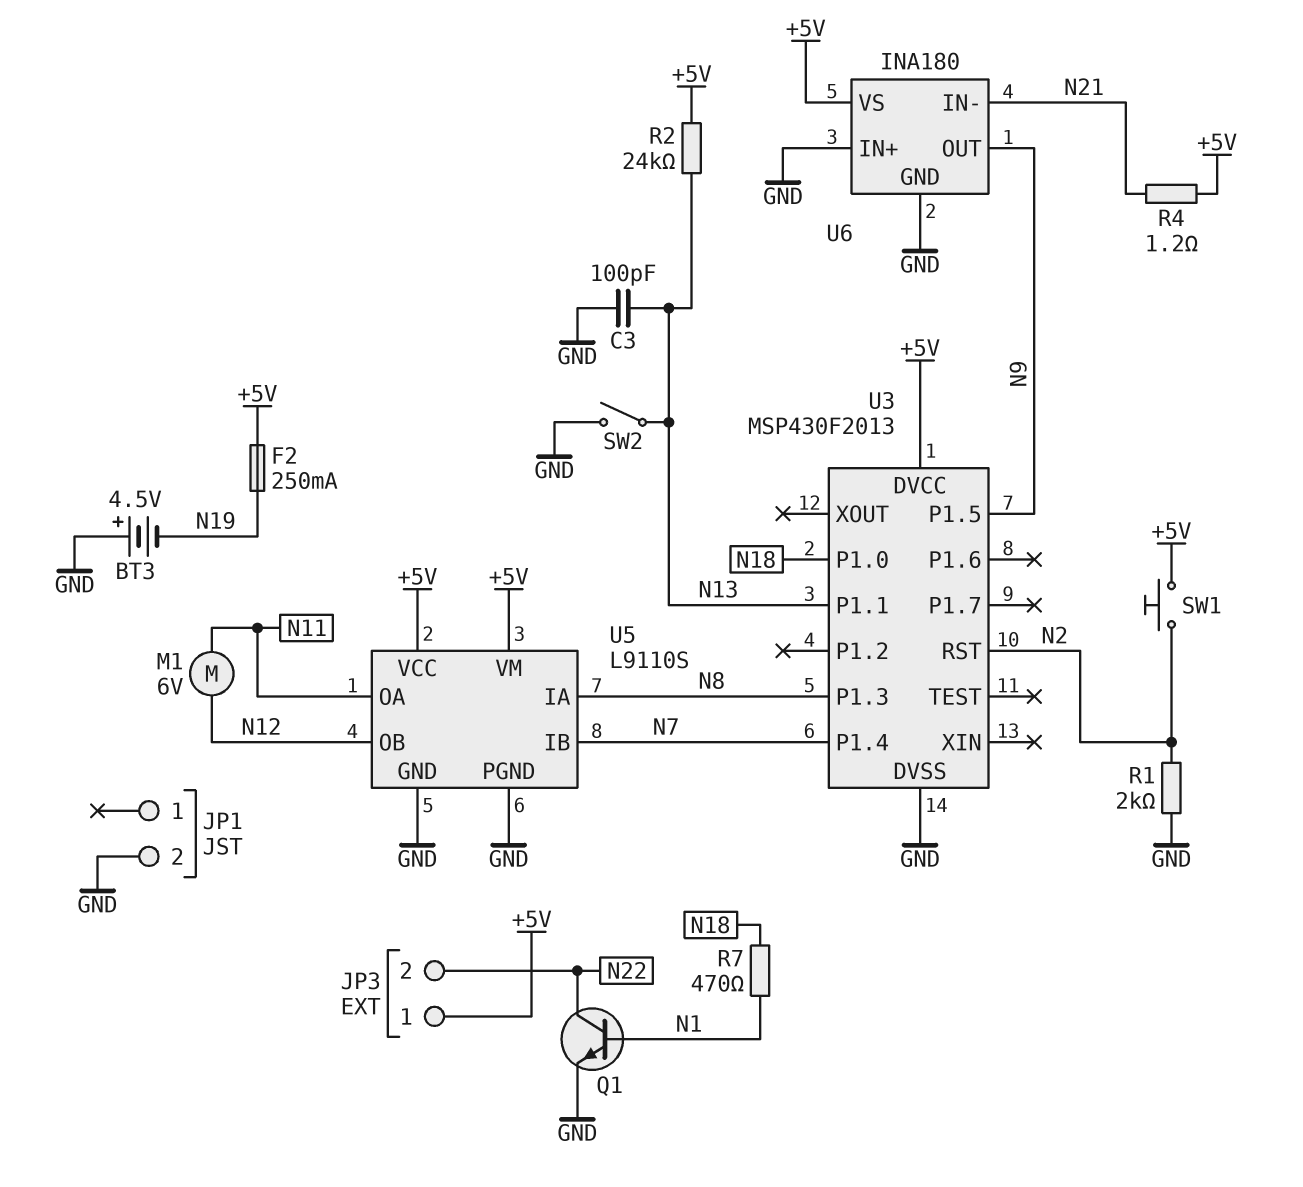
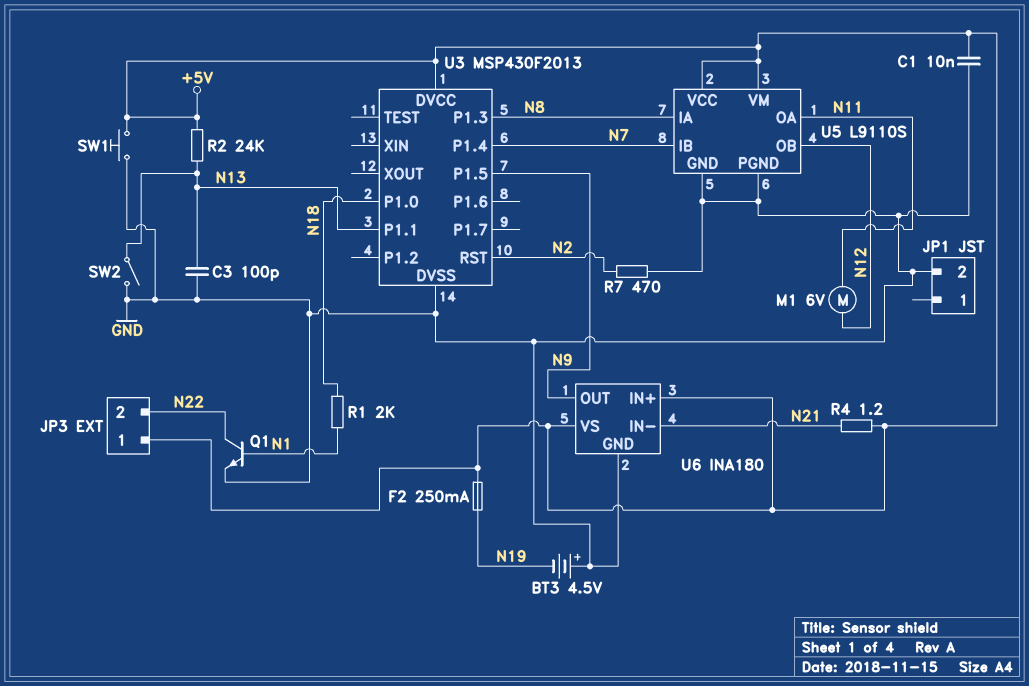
C1: none -> 10nF (+5V, GND)
R1: 2k (GND, N2) -> 2k (N1, N18)
R7: 470 (N1, N18) -> 470 (GND, N2)
SW1: button (+5V, N2) -> button (+5V, GND)
U6 pin IN+: GND -> +5V

